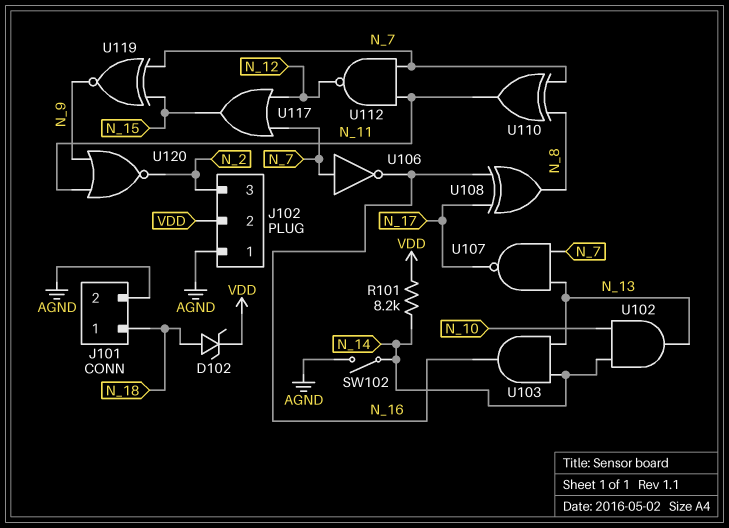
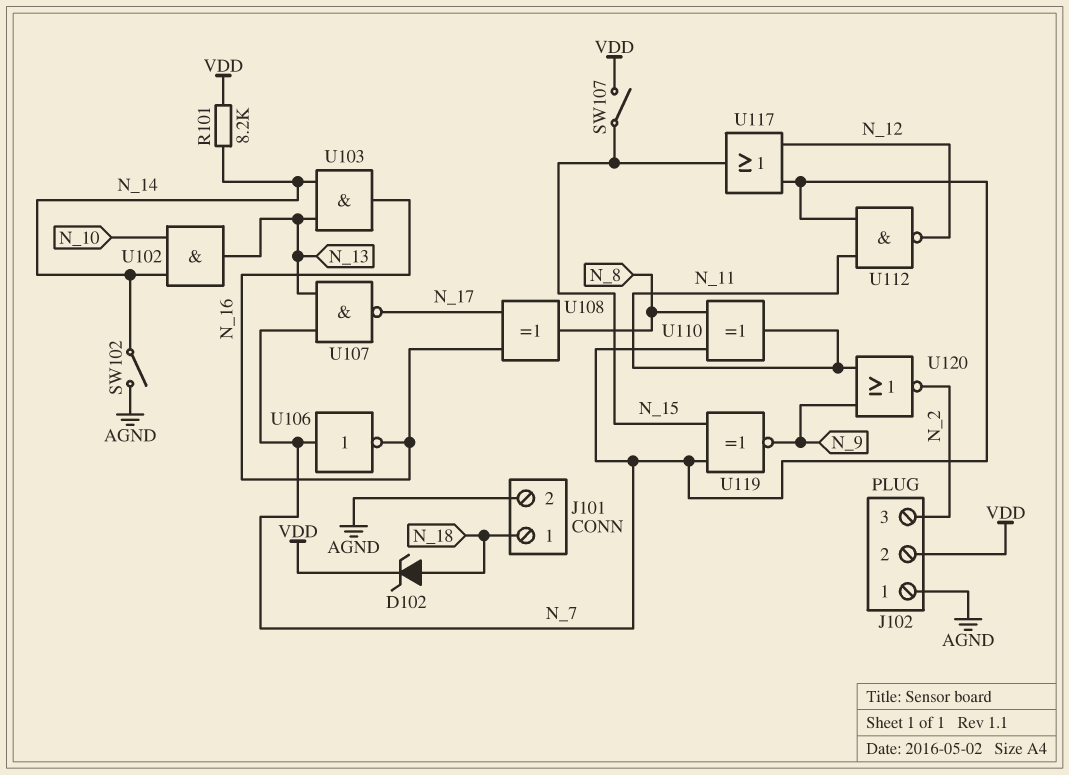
SW107: none -> switch (N_15, VDD)

